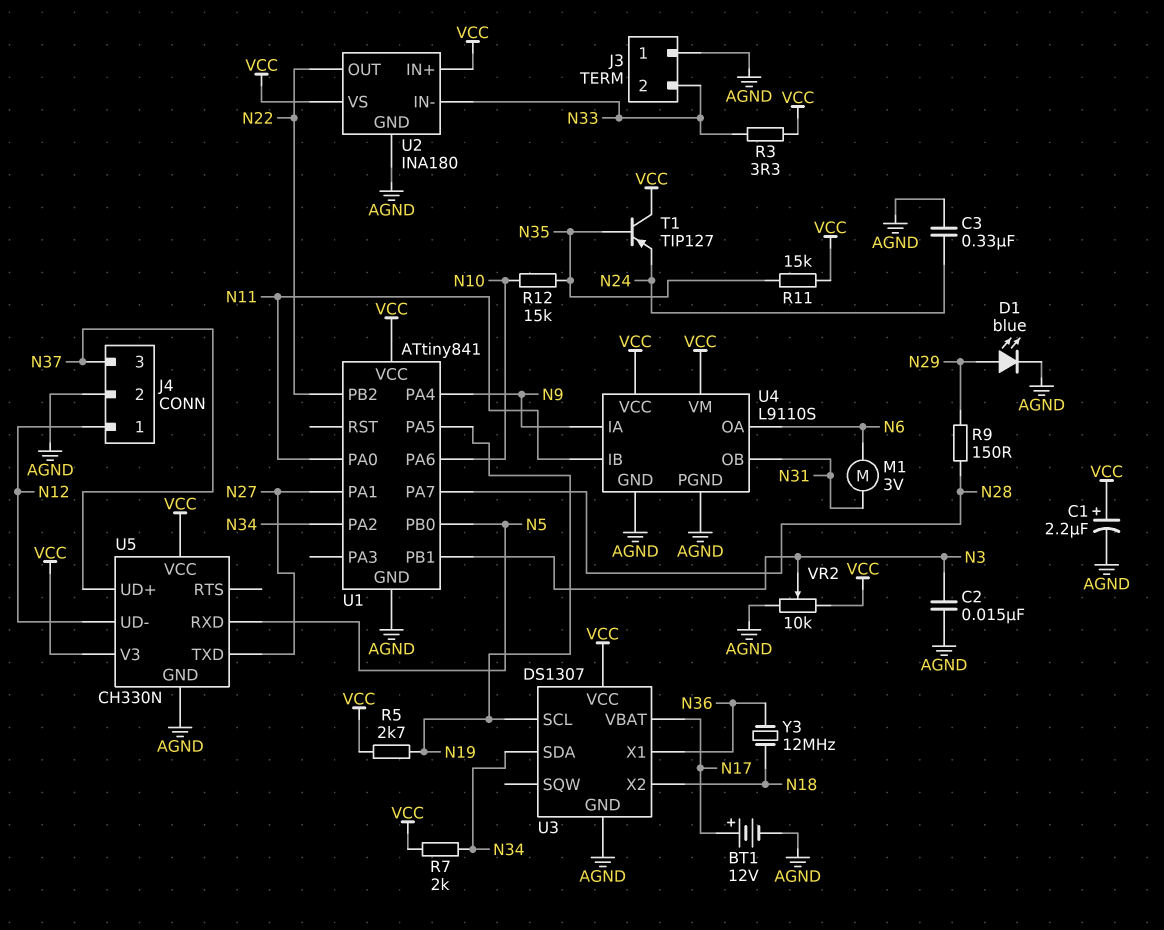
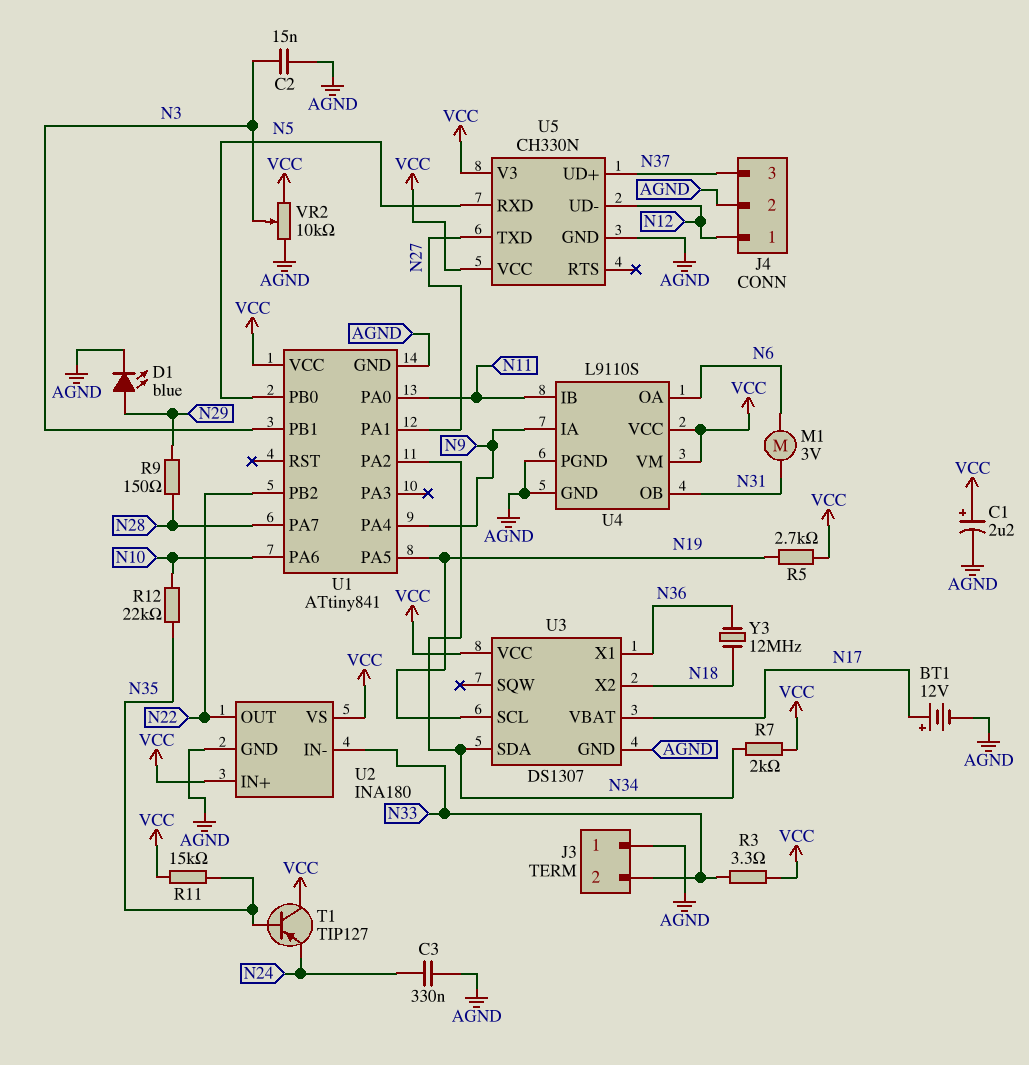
R12: 15k (N10, N35) -> 22k (N10, N35)

